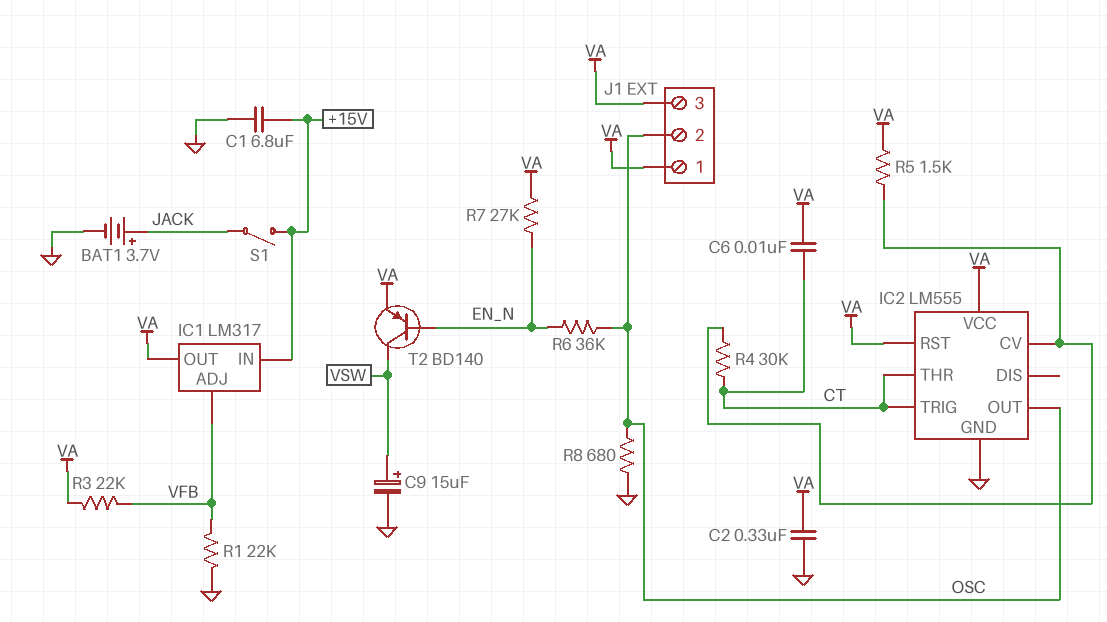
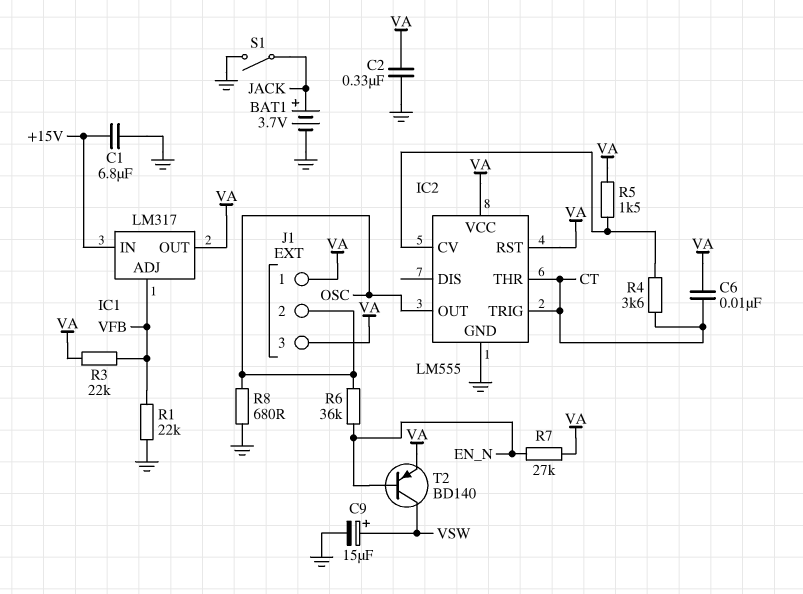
R4: 30k (CT, IC2/CV) -> 3.6k (CT, IC2/CV)
S1: switch (+15V, JACK) -> switch (GND, JACK)

